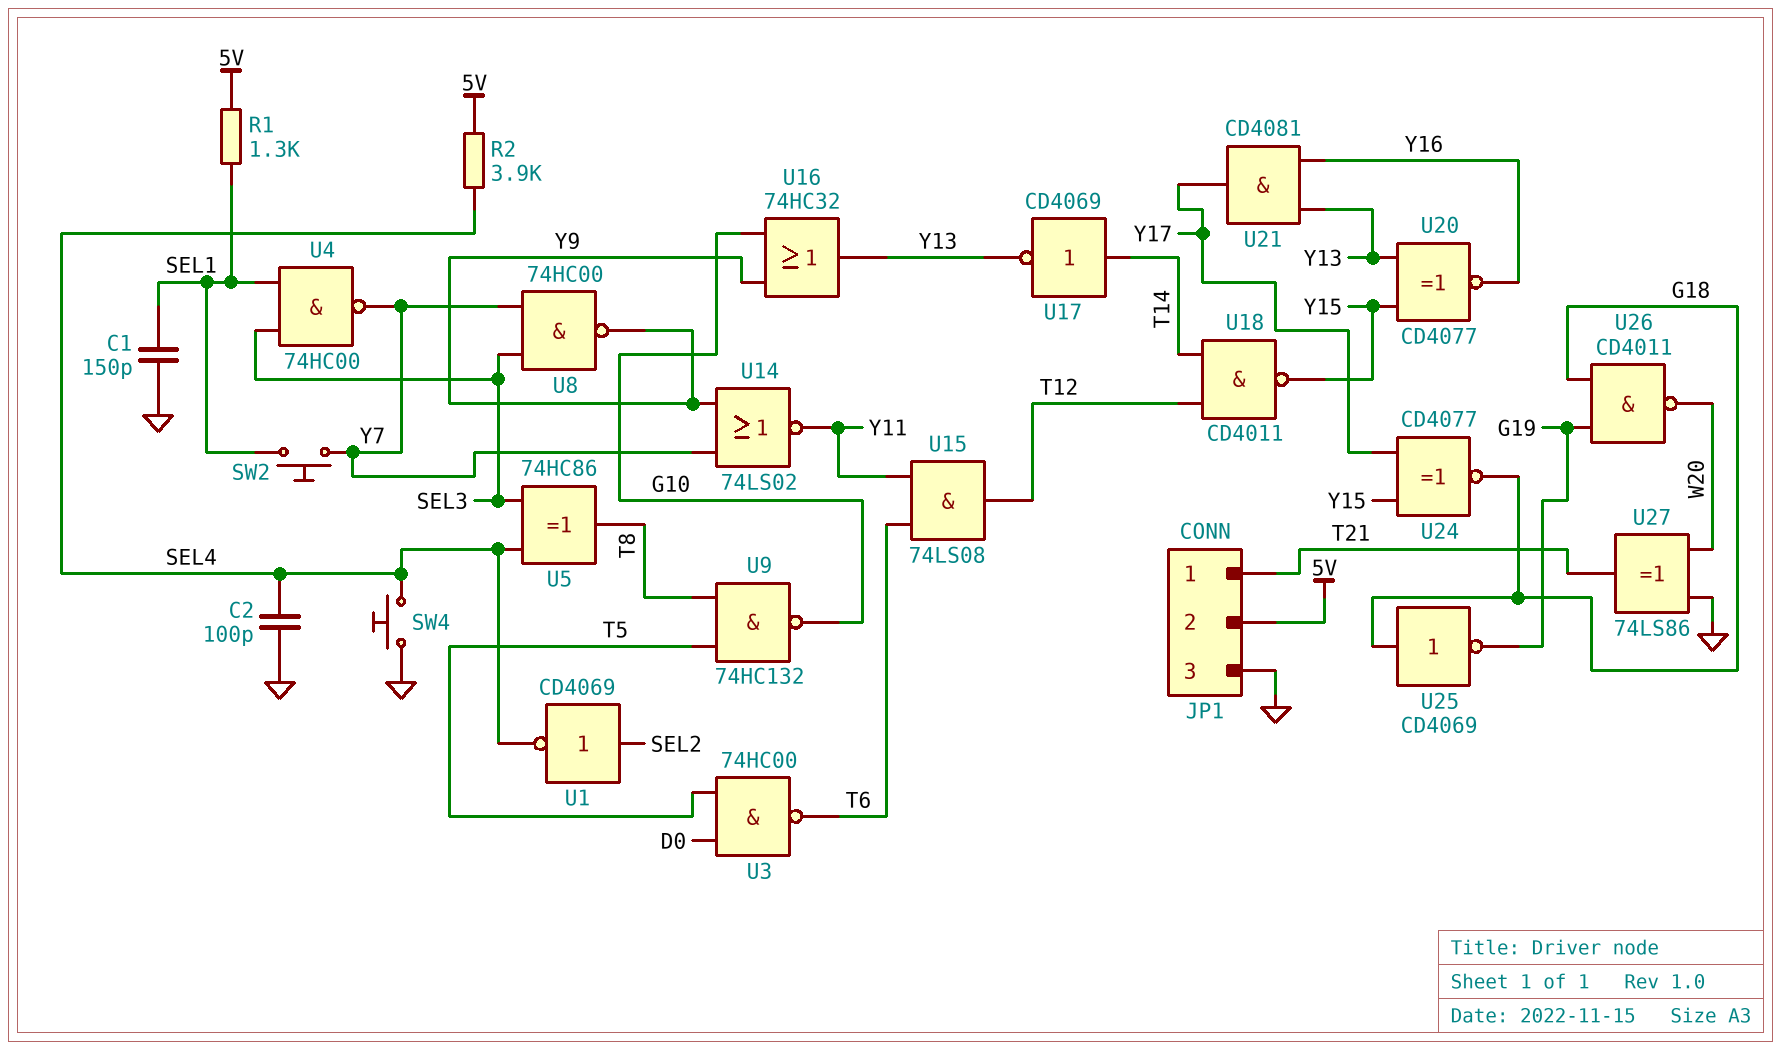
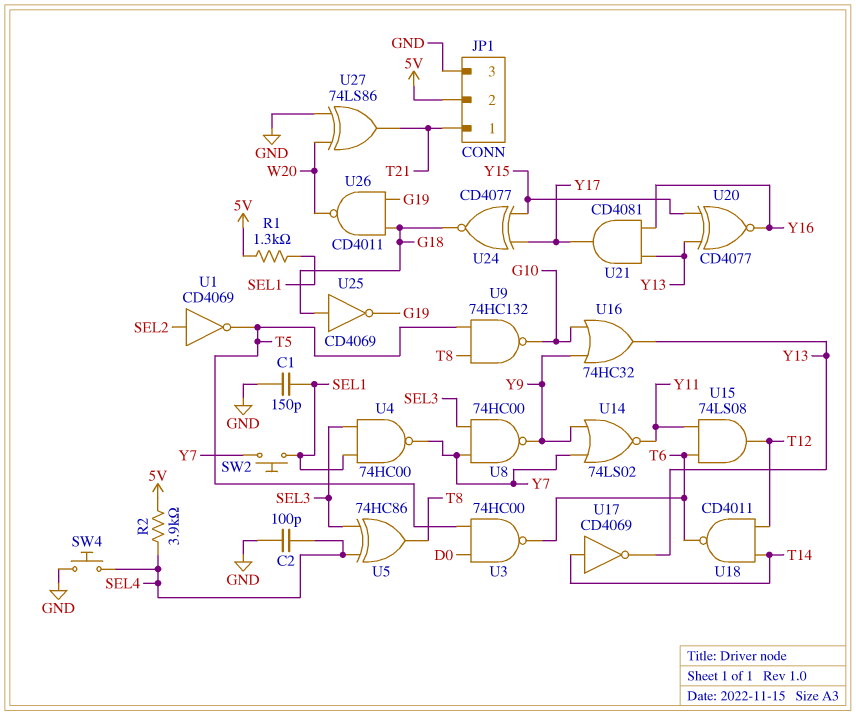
U1: NOT CD4069 (in SEL2, out SEL4) -> NOT CD4069 (in SEL2, out T5)
U18: NAND CD4011 (in T12, in T14, out Y15) -> NAND CD4011 (in T12, in T14, out T6)

